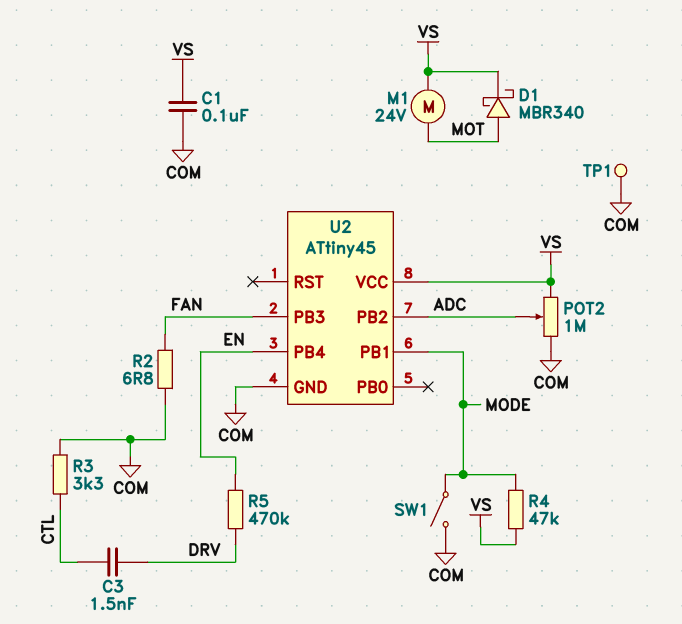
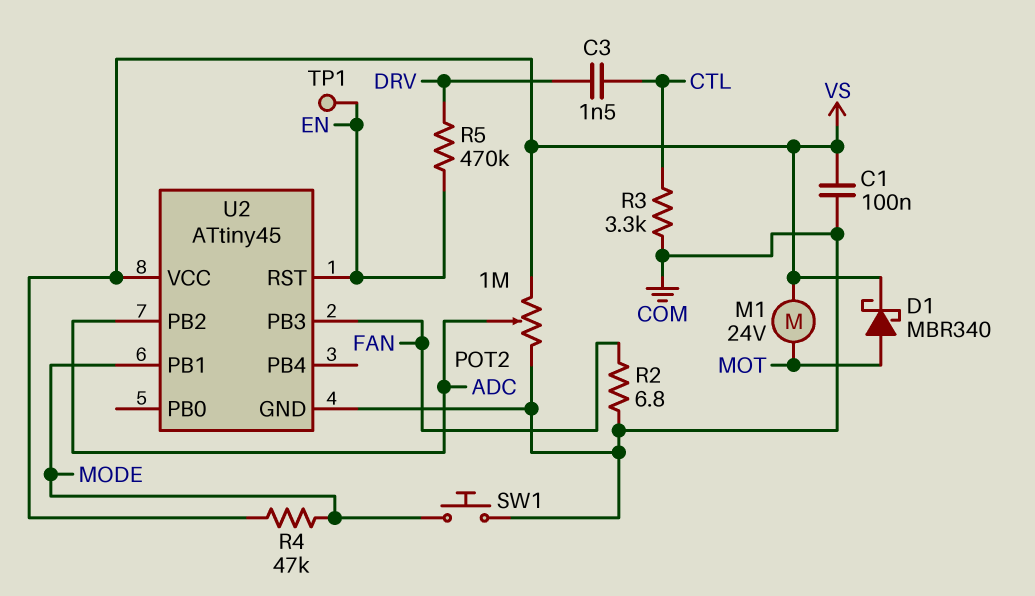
SW1: switch (COM, MODE) -> button (COM, MODE)
TP1: test point (COM) -> test point (EN)
U2 pin PB4: EN -> none
U2 pin RST: none -> EN

